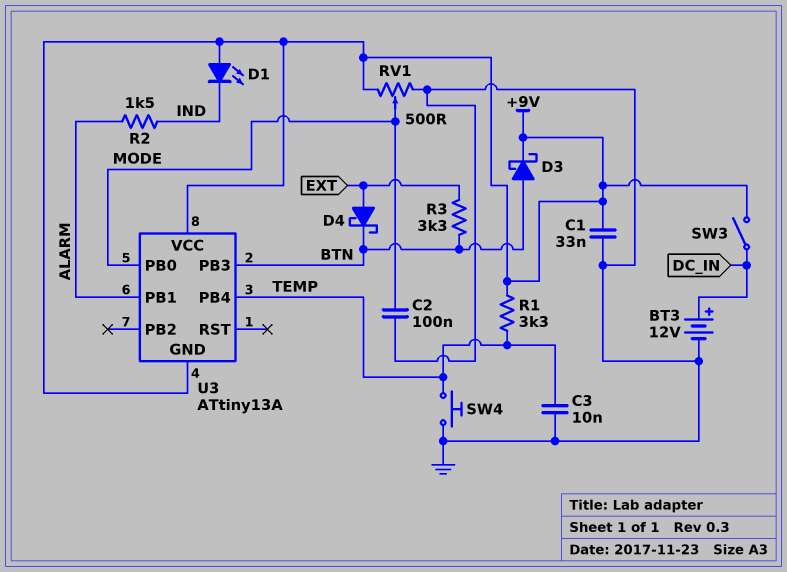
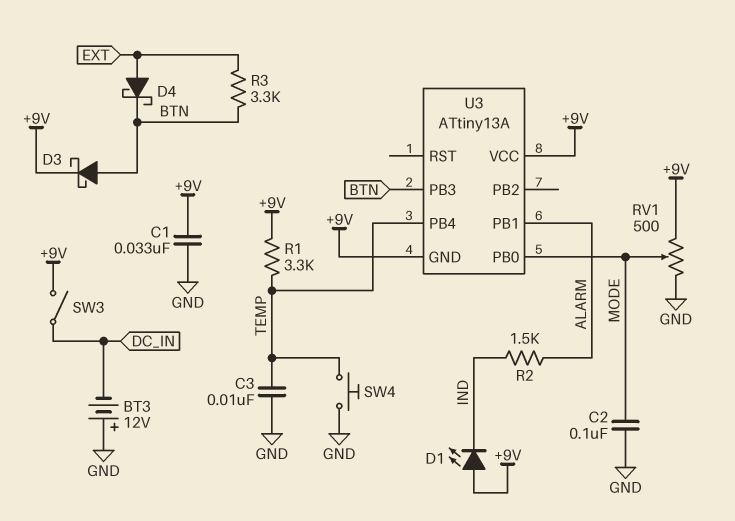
BT3: 12V (plus DC_IN, minus GND) -> 12V (plus GND, minus DC_IN)

